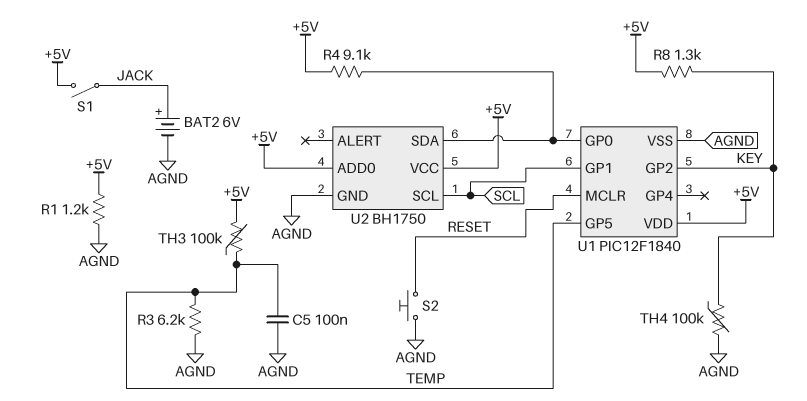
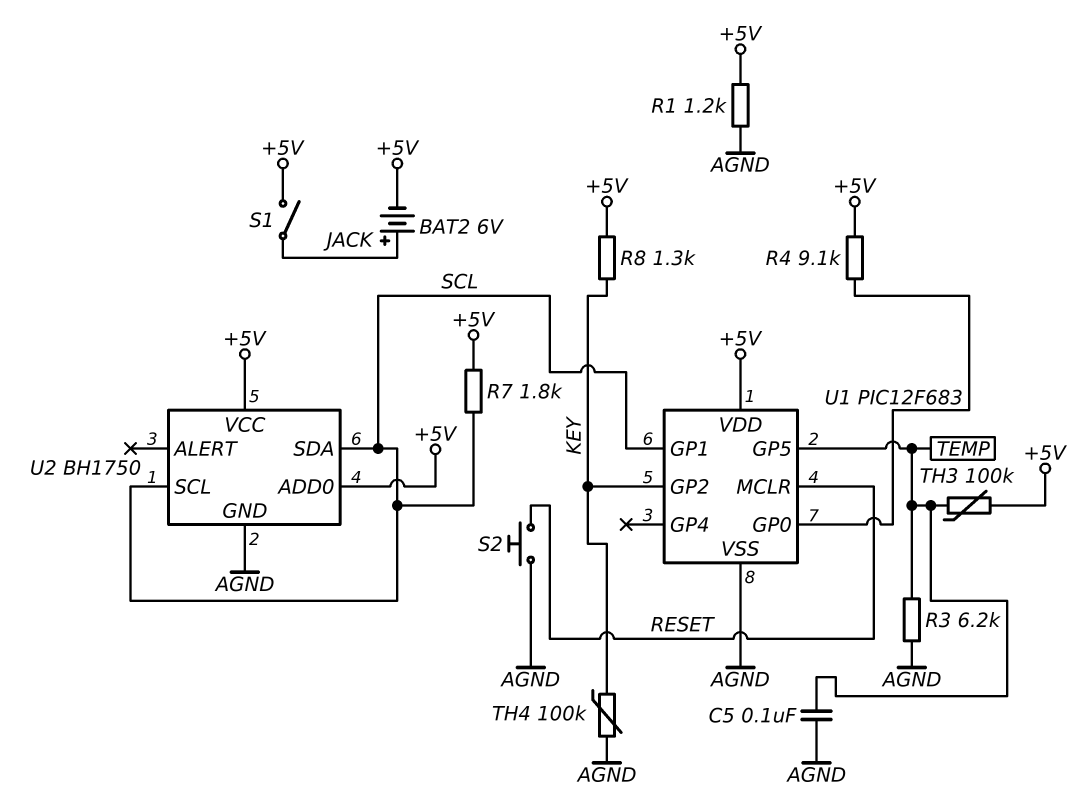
BAT2: 6V (plus JACK, minus AGND) -> 6V (plus JACK, minus +5V)
R7: none -> 1.8k (+5V, SCL)
U1: PIC12F1840 -> PIC12F683
U2 pin SDA: U1/GP0 -> SCL

